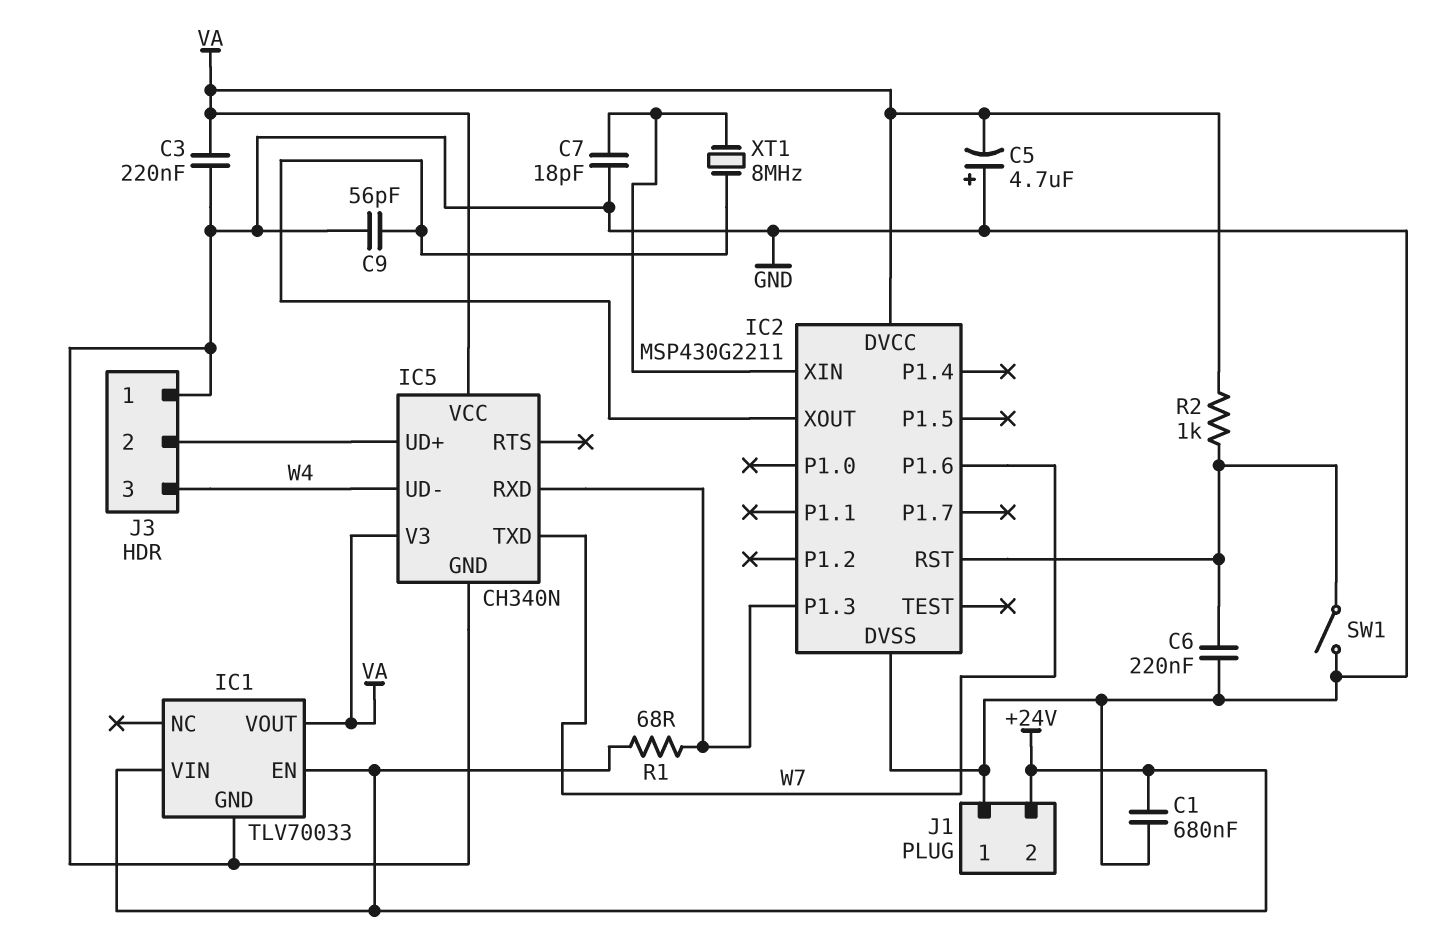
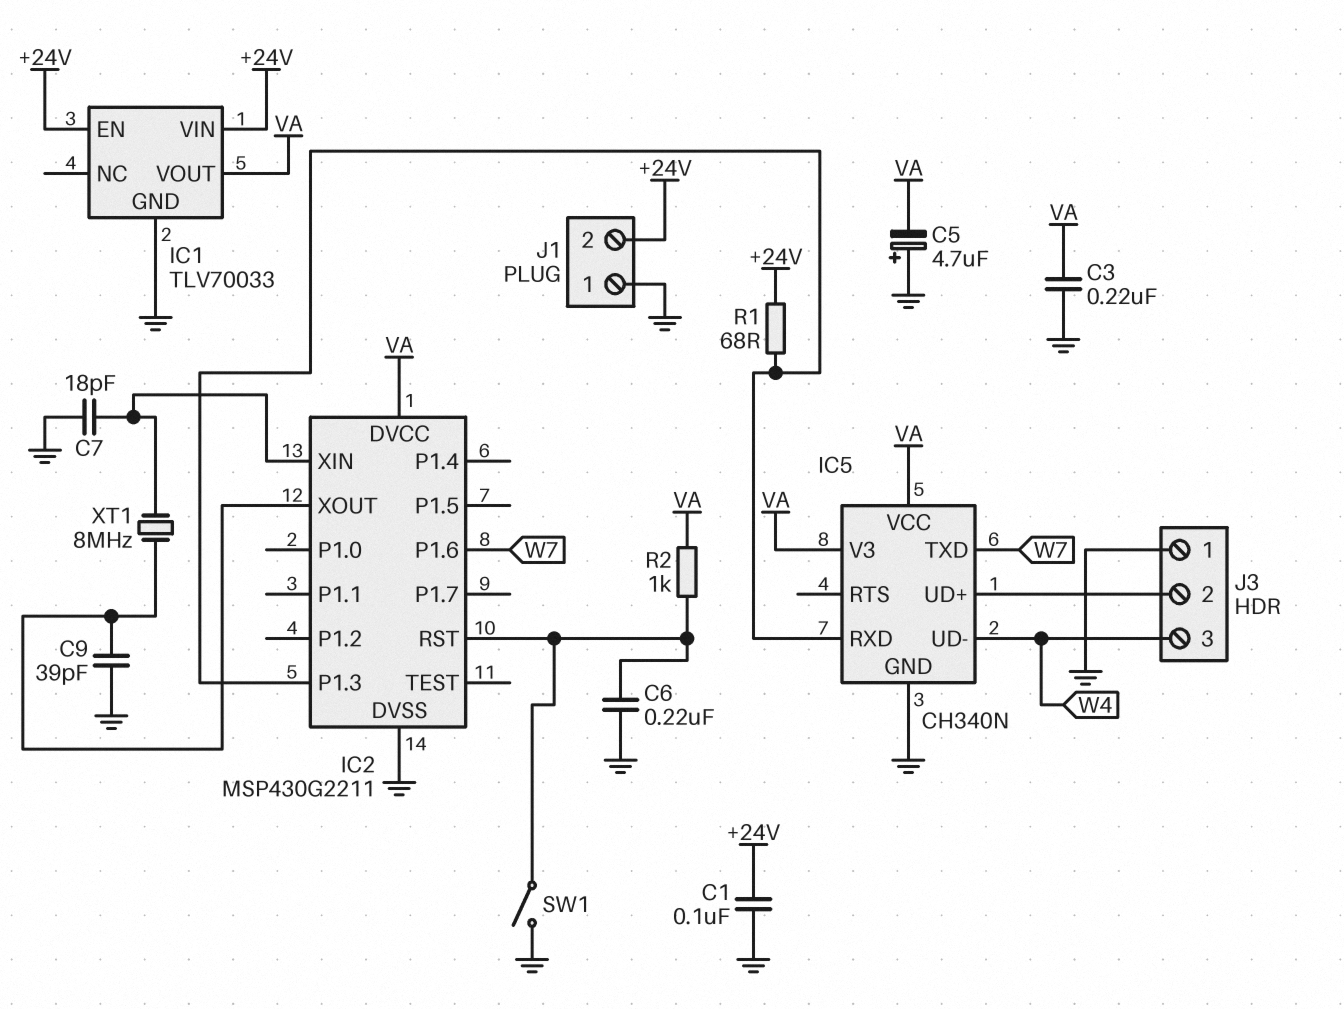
C1: 680nF (+24V, GND) -> 100nF (+24V, GND)
C9: 56pF (GND, IC2/XOUT) -> 39pF (GND, IC2/XOUT)

